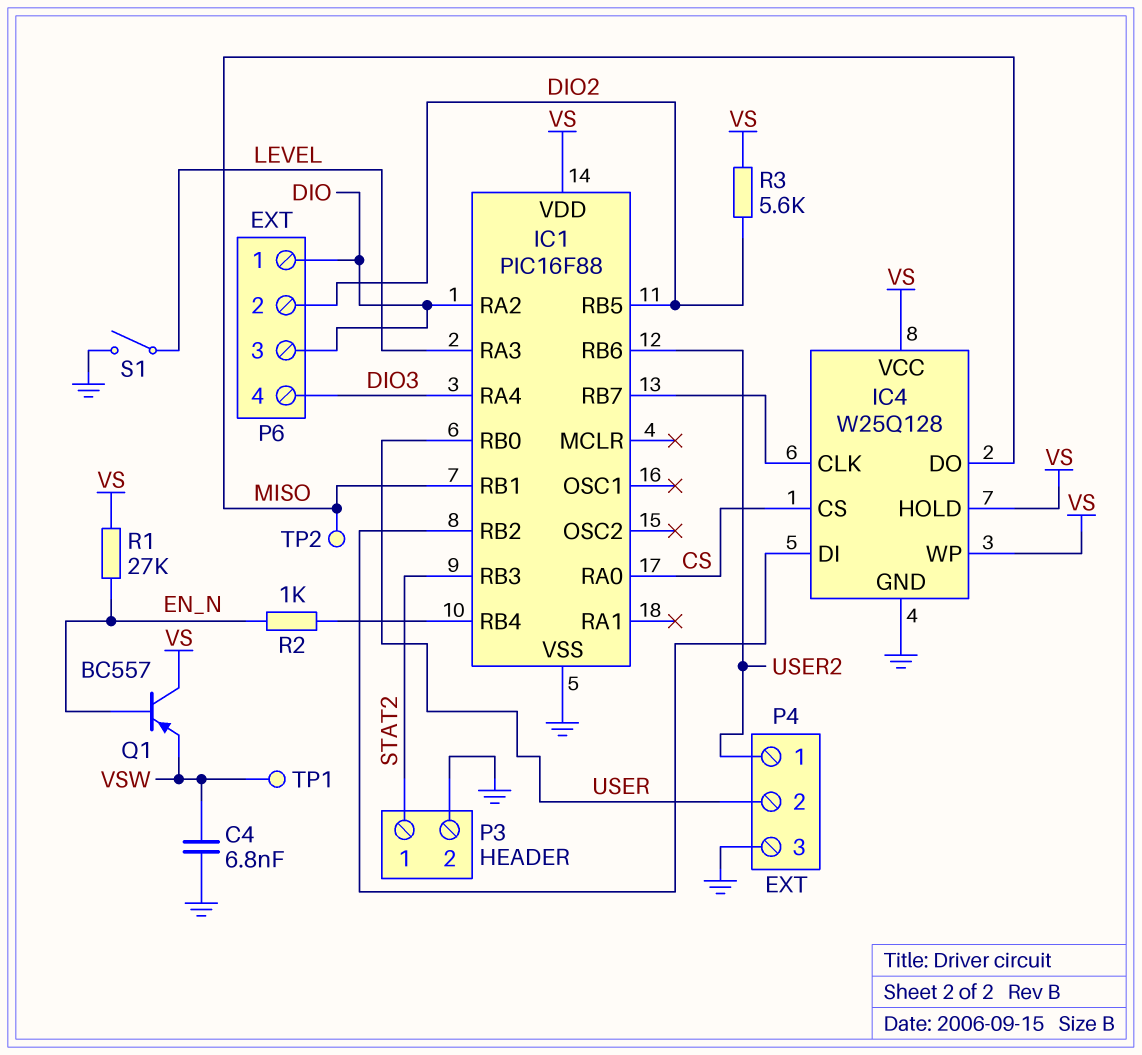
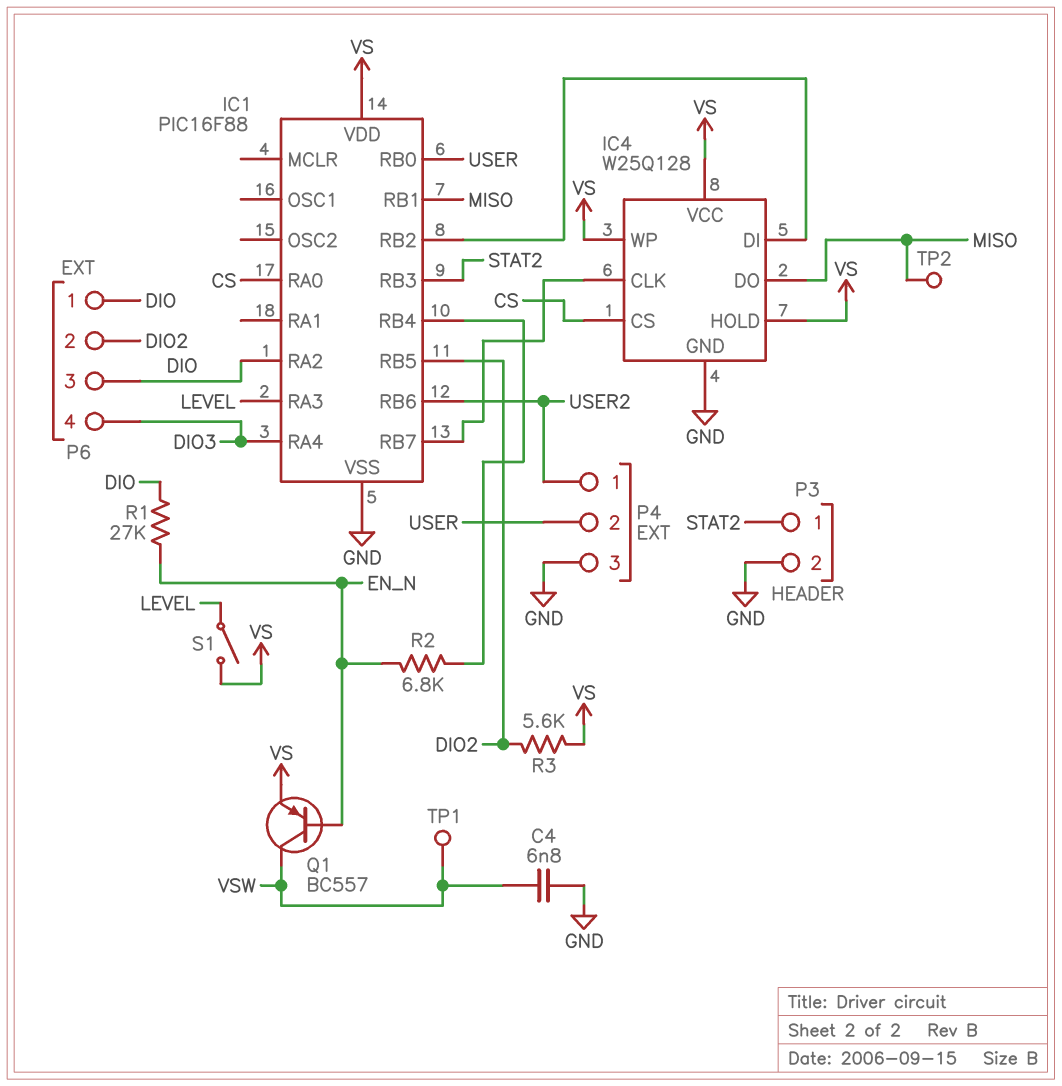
Q1: PNP BC557 (B EN_N, C VS, E VSW) -> PNP BC557 (B EN_N, C VSW, E VS)
R1: 27k (EN_N, VS) -> 27k (DIO, EN_N)
R2: 1k (EN_N, IC1/RB4) -> 6.8k (EN_N, IC1/RB4)
S1: switch (GND, LEVEL) -> switch (LEVEL, VS)

